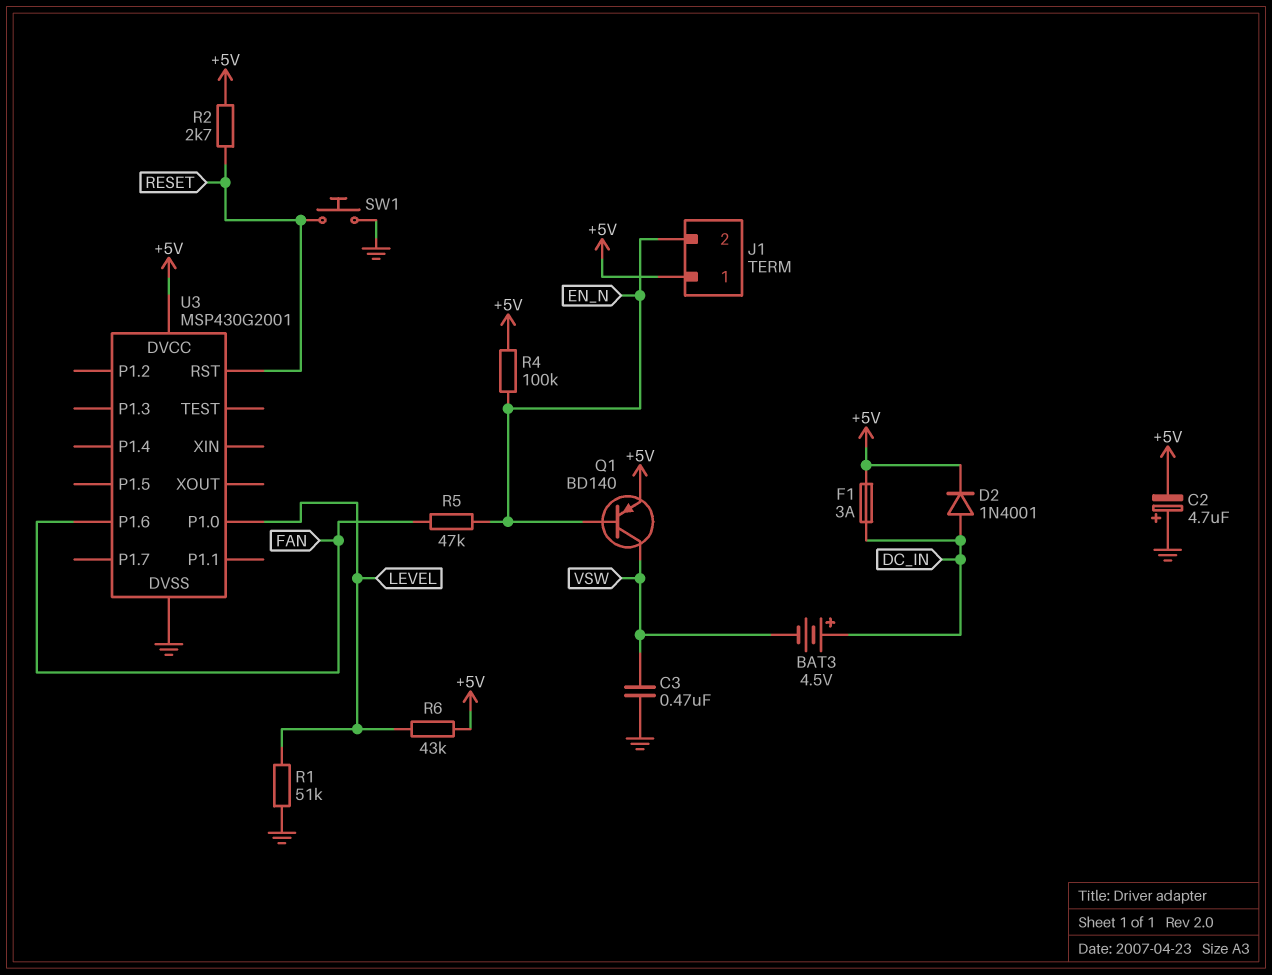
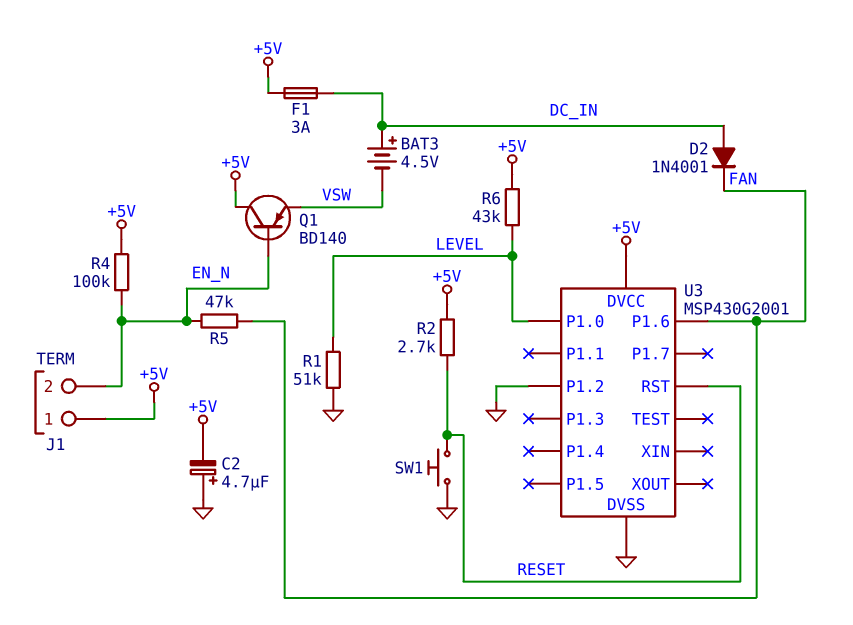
C3: 470nF (GND, VSW) -> none
D2: diode 1N4001 (A DC_IN, K +5V) -> diode 1N4001 (A DC_IN, K FAN)
Q1: PNP BD140 (B EN_N, C VSW, E +5V) -> PNP BD140 (B EN_N, C +5V, E VSW)
U3 pin P1.2: none -> GND

